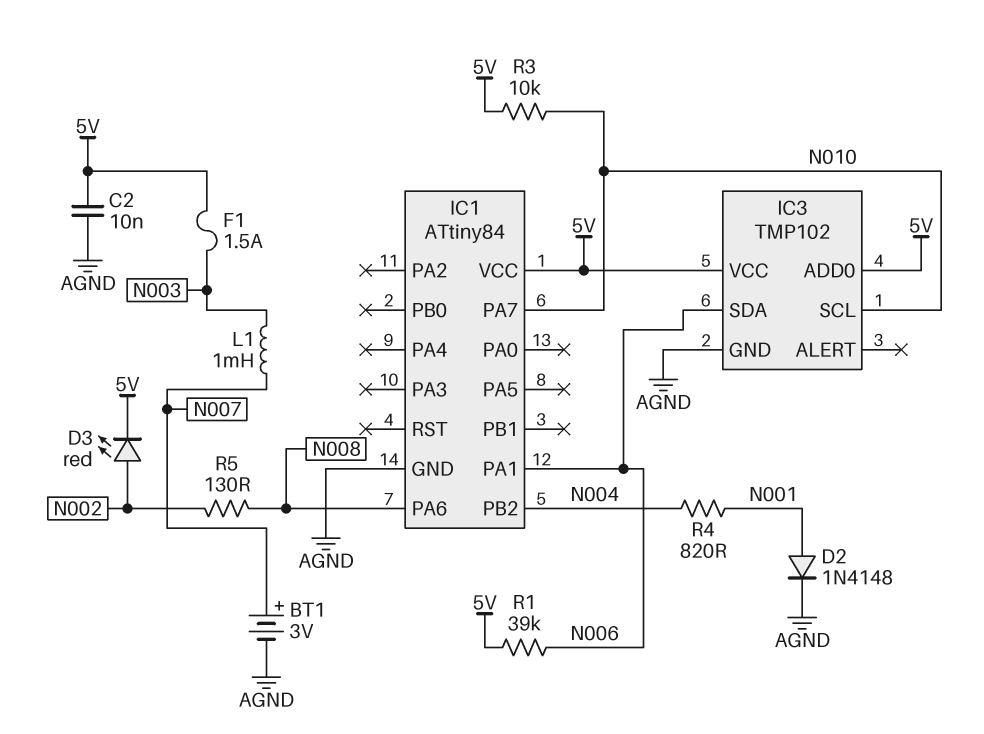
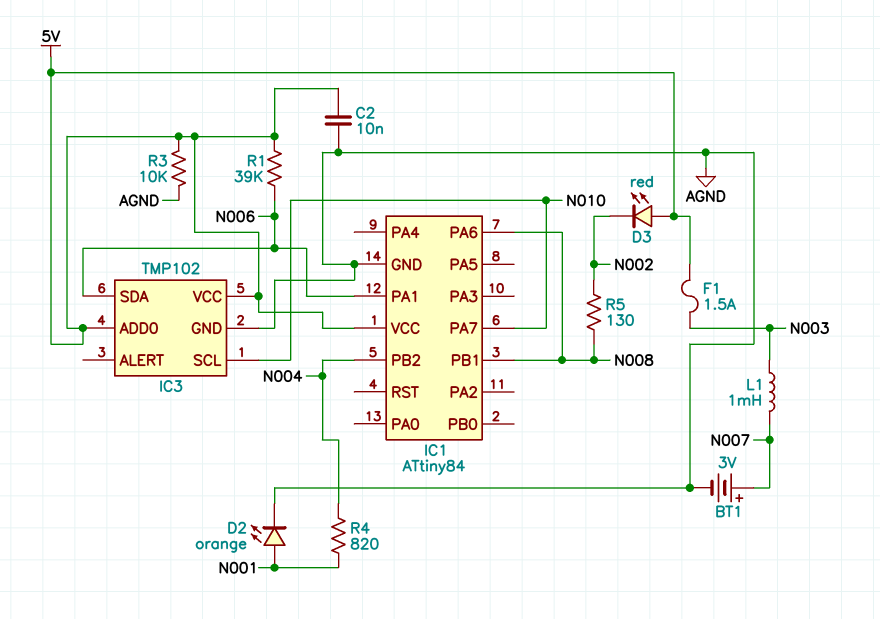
D2: diode 1N4148 (A N001, K AGND) -> LED orange (A N001, K AGND)
D3: LED red (A N002, K 5V) -> LED red (A 5V, K N002)
IC1 pin PB1: none -> N008
R3: 10k (5V, N010) -> 10k (5V, AGND)

